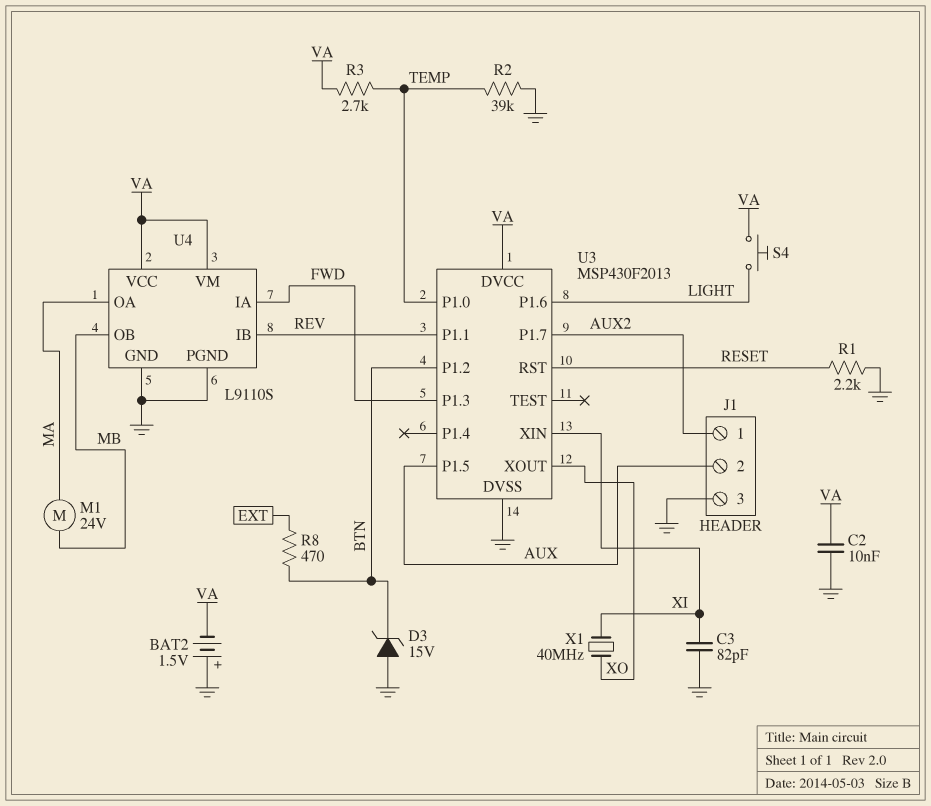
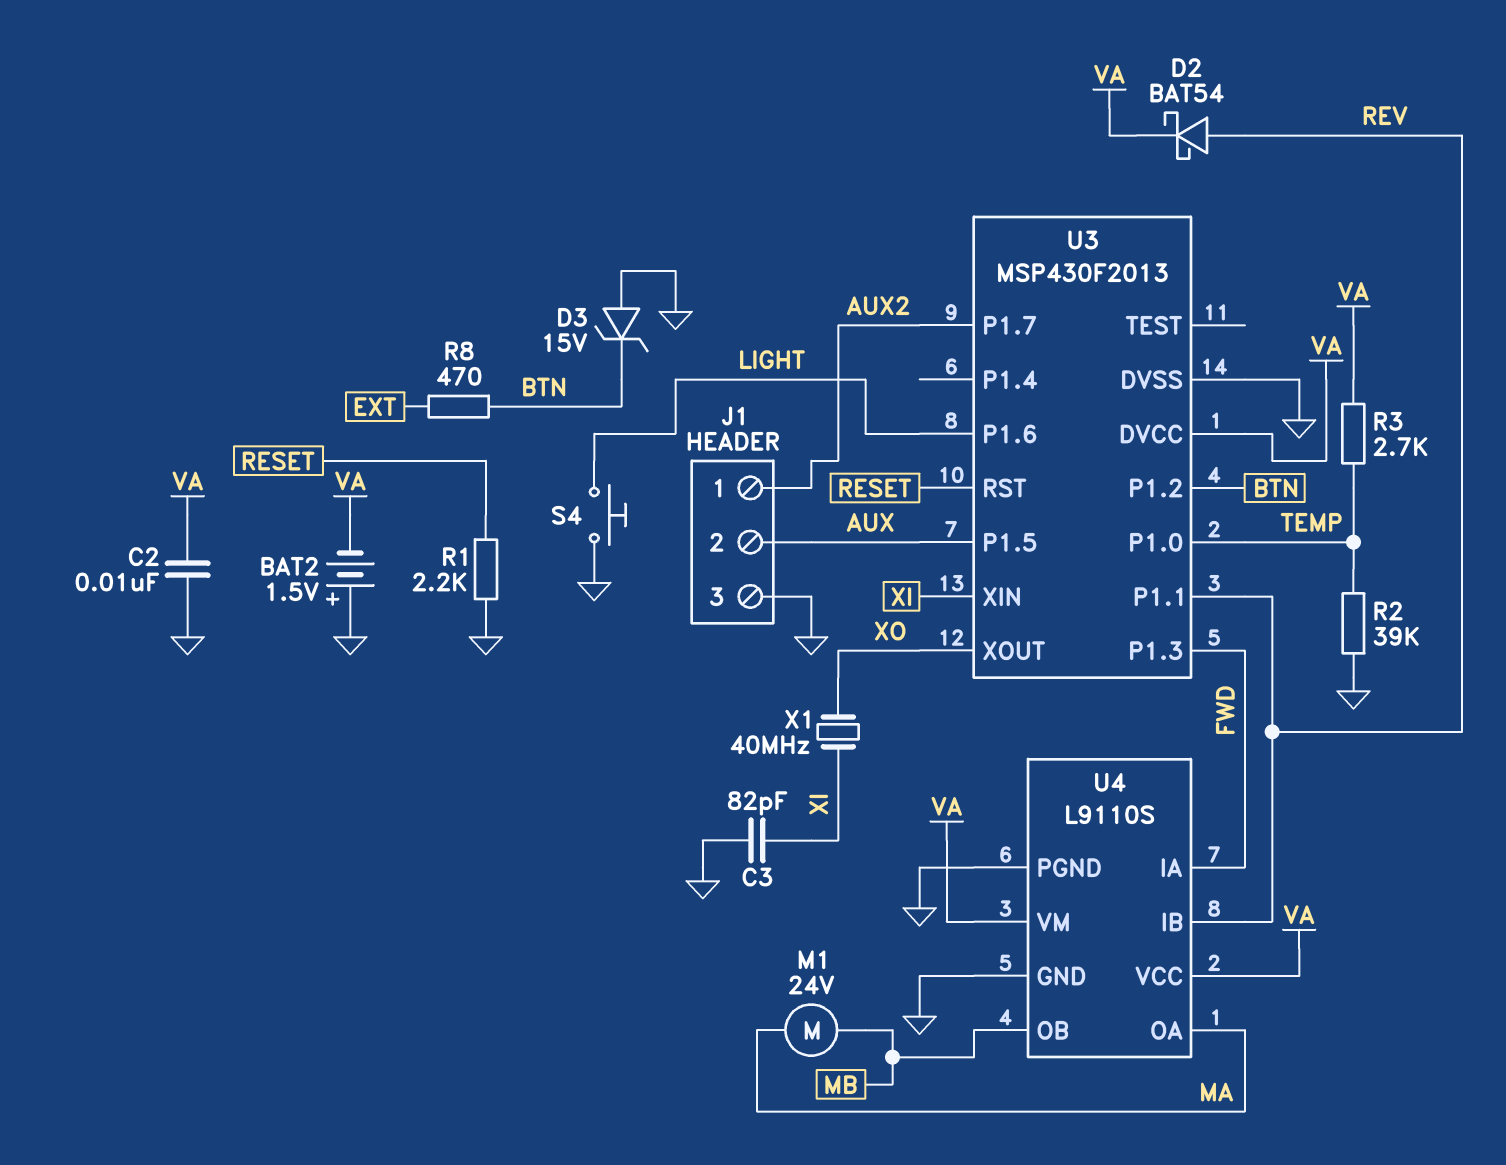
D2: none -> schottky BAT54 (A REV, K VA)
S4: button (LIGHT, VA) -> button (GND, LIGHT)

